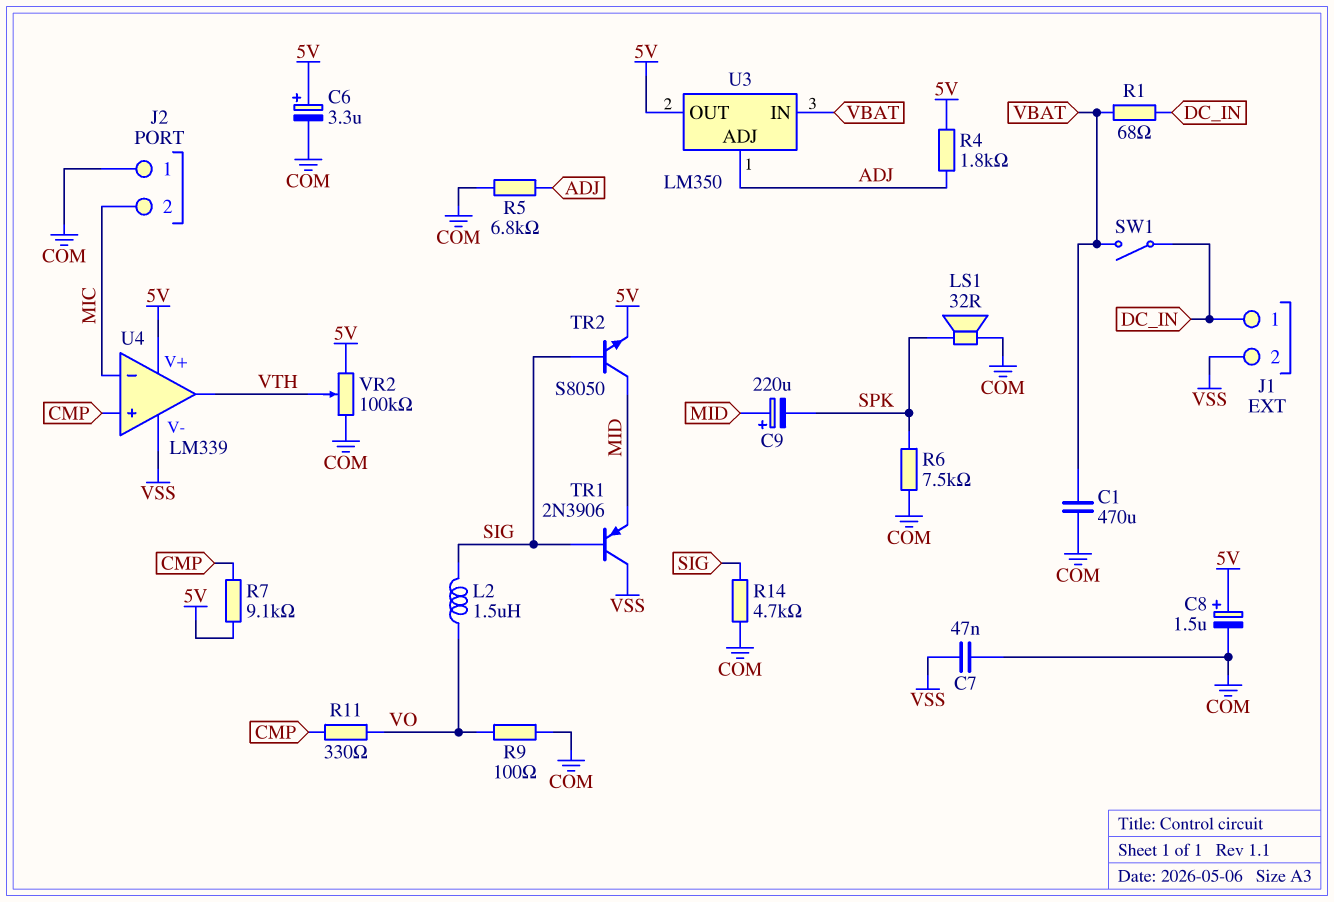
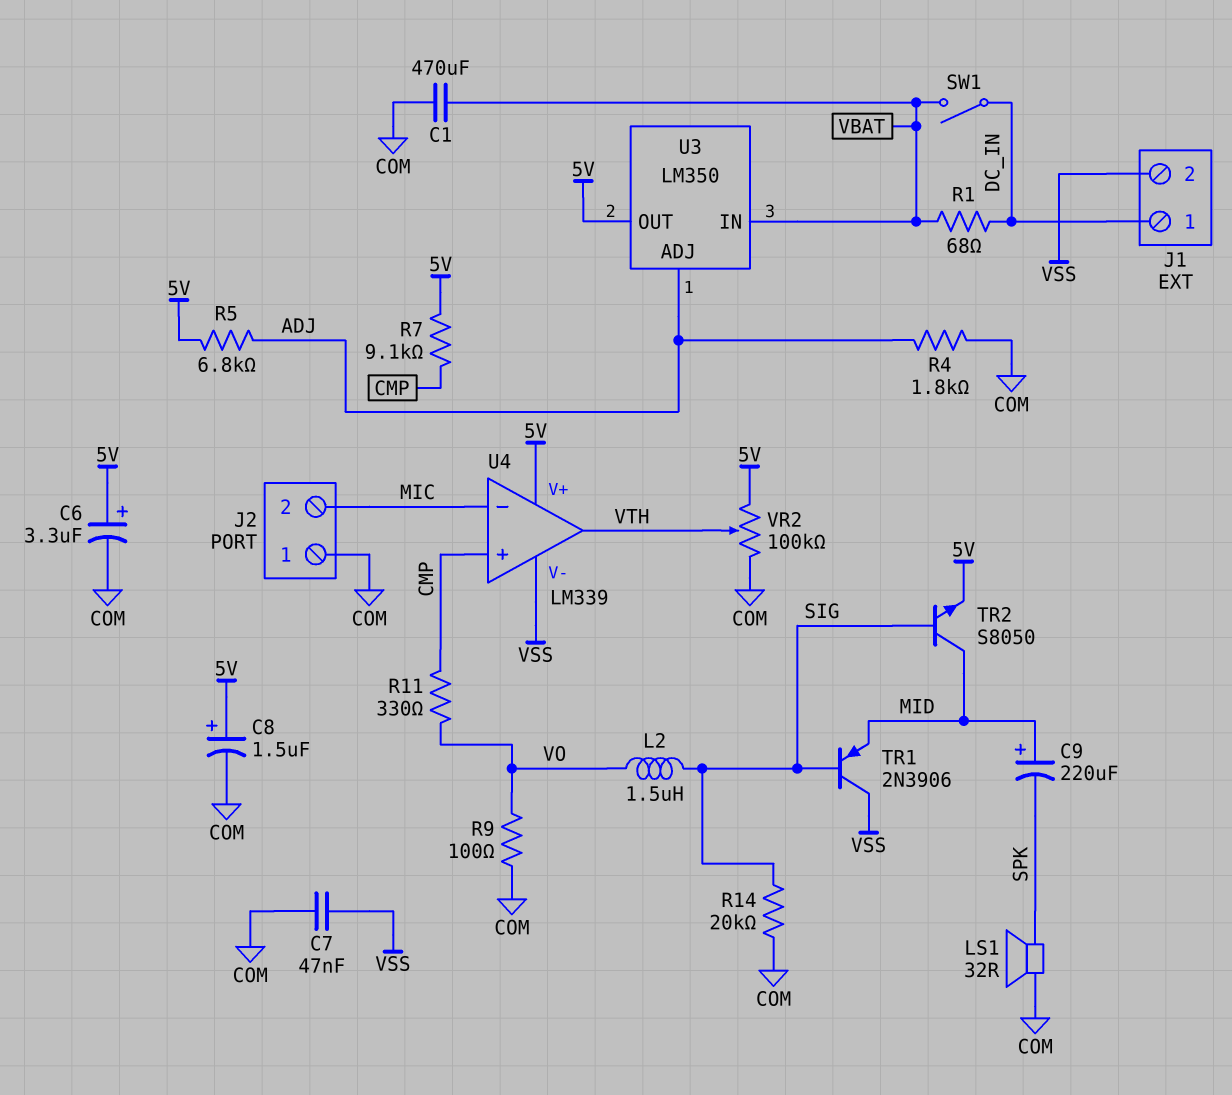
R4: 1.8k (5V, ADJ) -> 1.8k (ADJ, COM)
R5: 6.8k (ADJ, COM) -> 6.8k (5V, ADJ)
R6: 7.5k (COM, SPK) -> none
R14: 4.7k (COM, SIG) -> 20k (COM, SIG)

